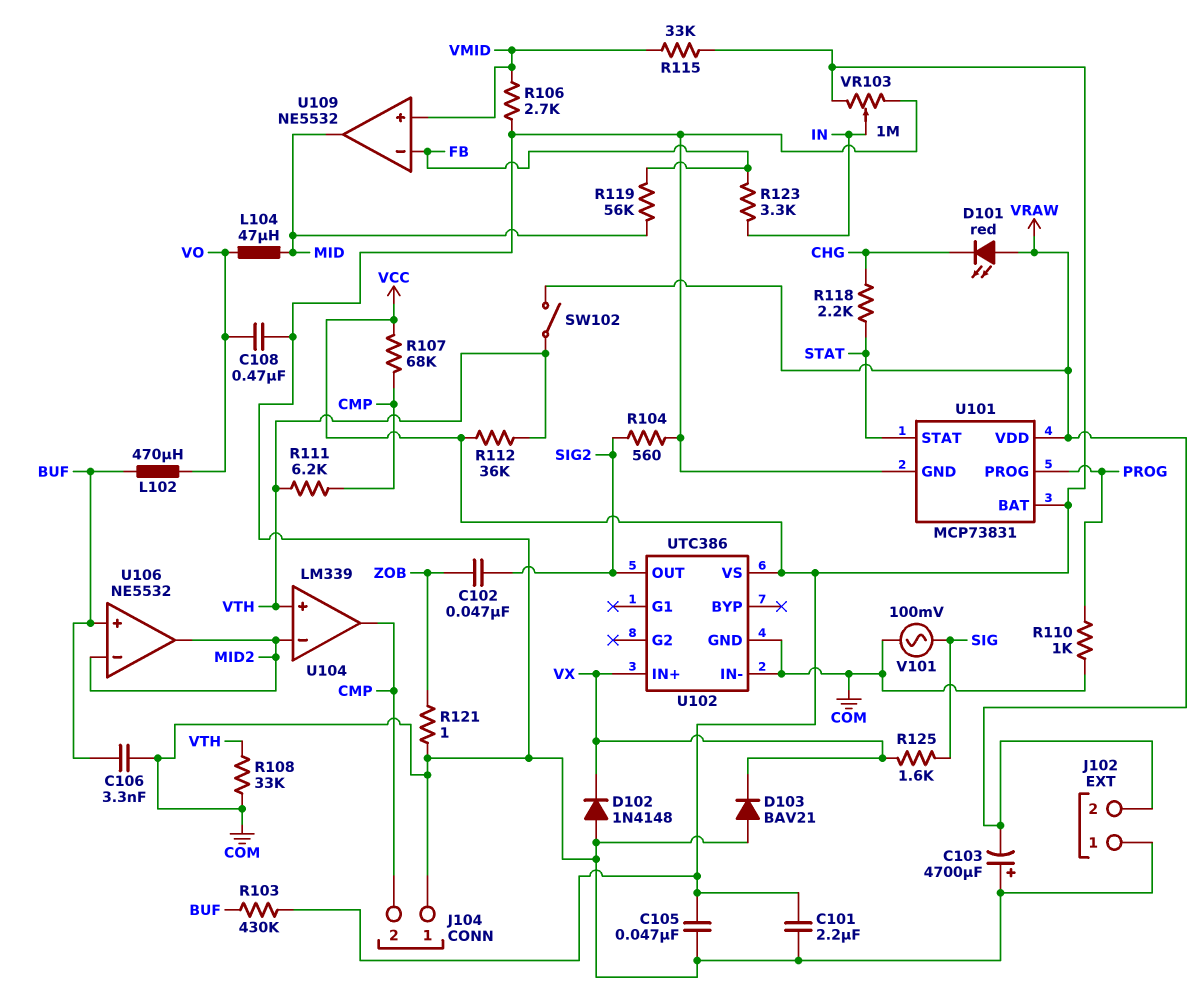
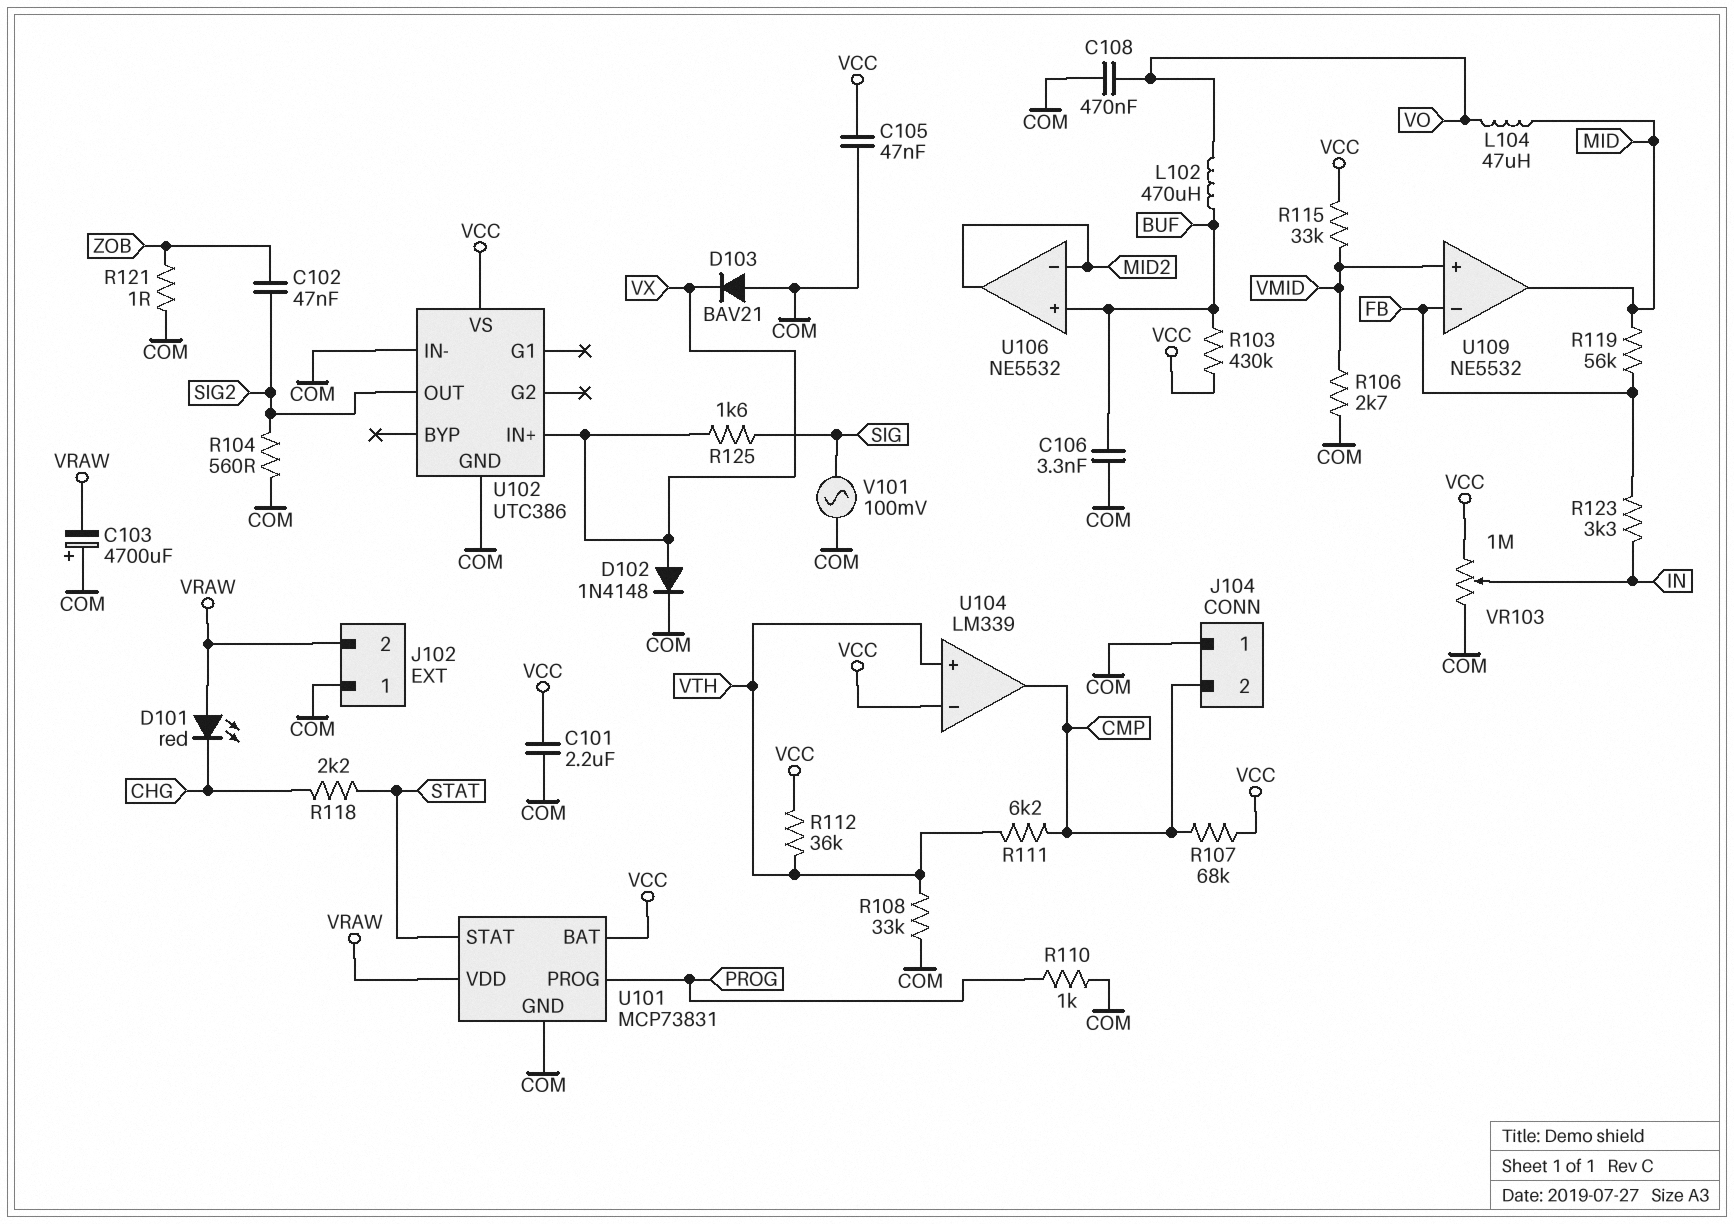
D102: diode 1N4148 (A COM, K VX) -> diode 1N4148 (A VX, K COM)
SW102: switch (VRAW, VTH) -> none
U104 pin in-: MID2 -> VCC

